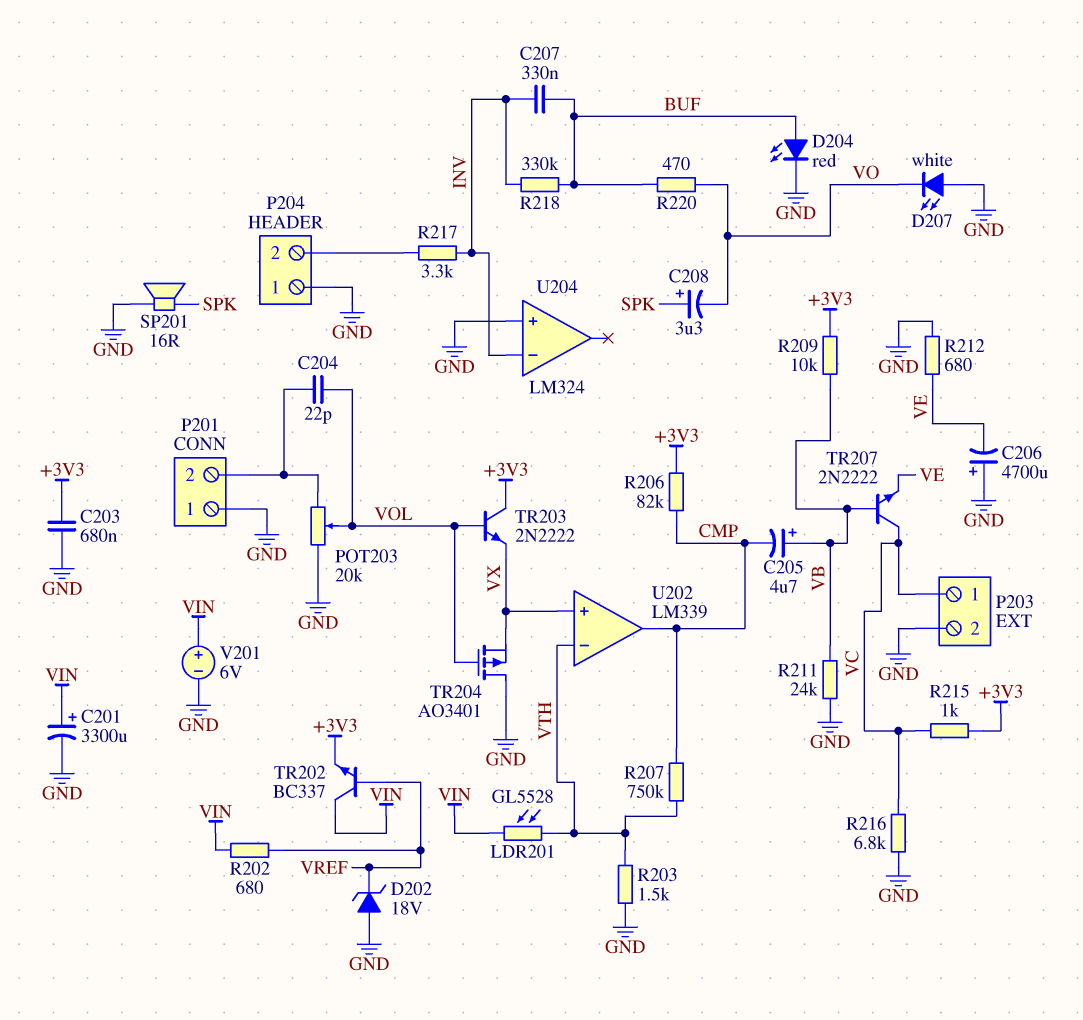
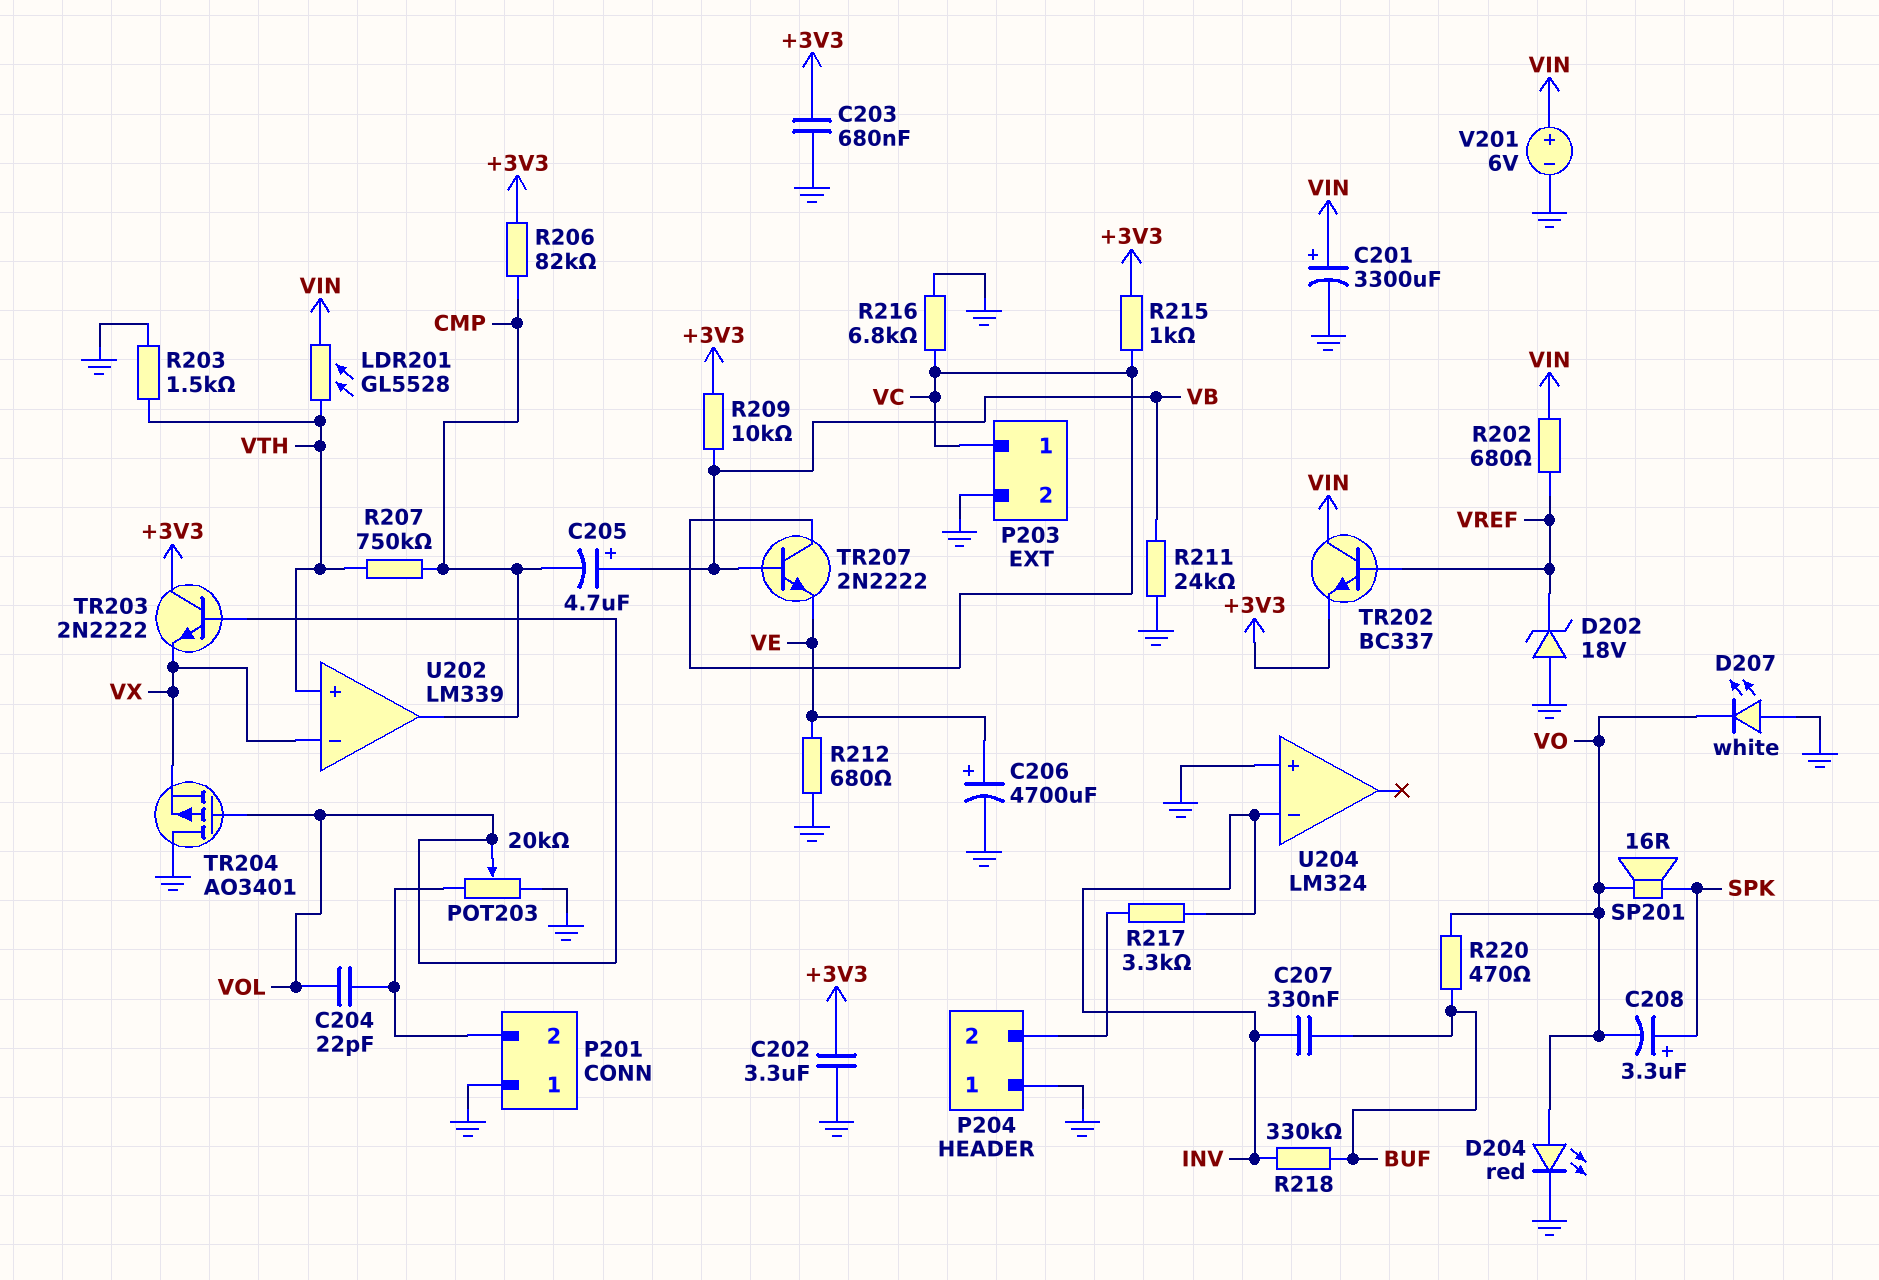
C202: none -> 3.3uF (+3V3, GND)
C206: 4700uF (plus GND, minus VE) -> 4700uF (plus VE, minus GND)
D204: LED red (A BUF, K GND) -> LED red (A VO, K GND)
SP201: speaker 16R (GND, SPK) -> speaker 16R (SPK, VO)
U202 pin in+: VX -> VTH
U202 pin in-: VTH -> VX

